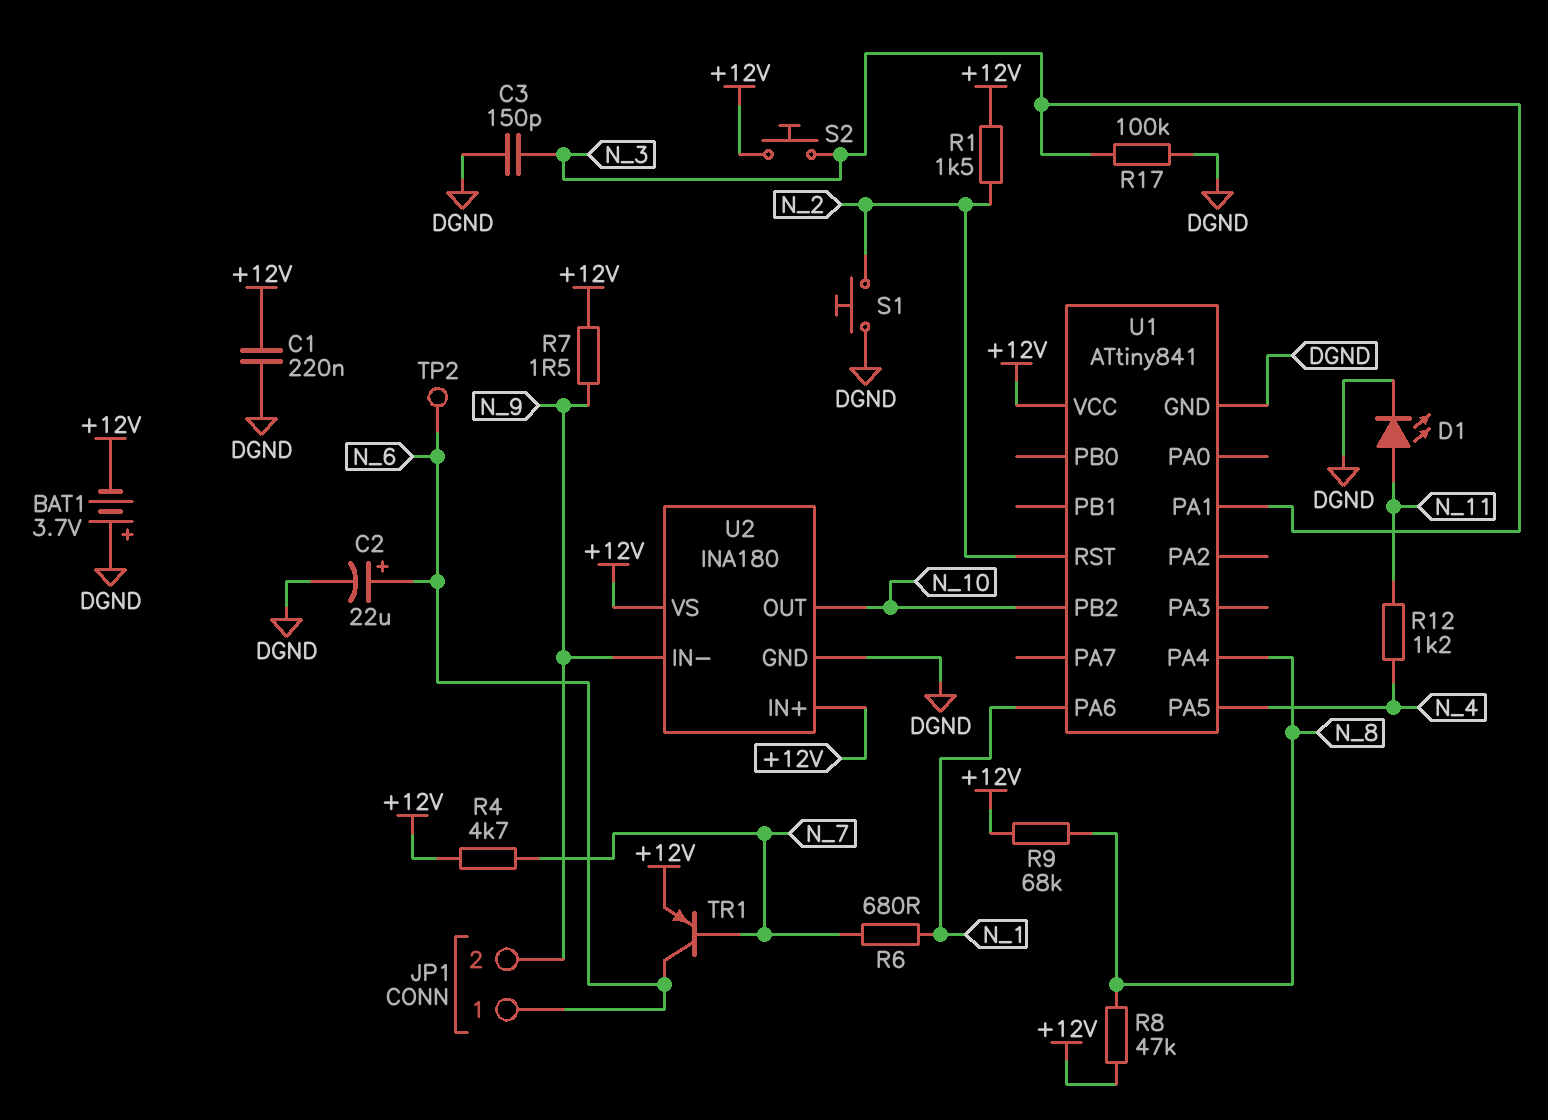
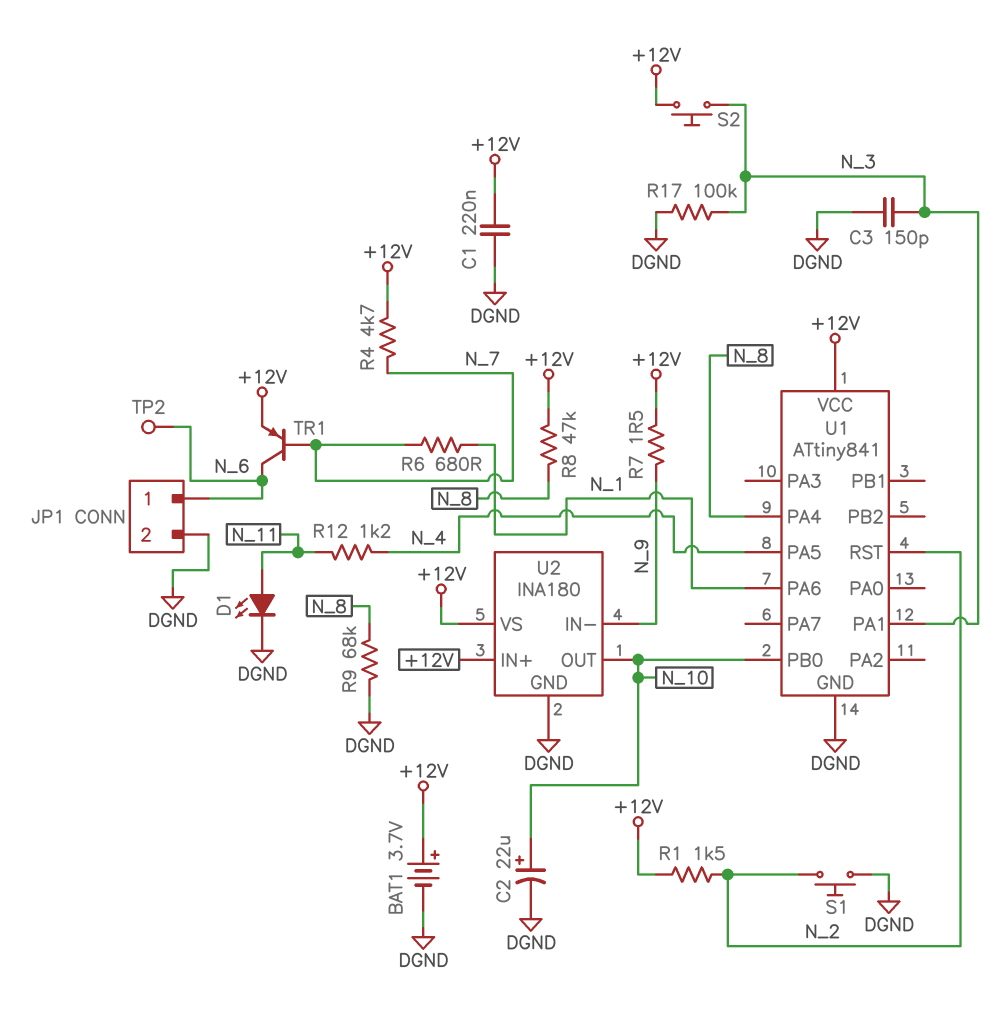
BAT1: 3.7V (plus DGND, minus +12V) -> 3.7V (plus +12V, minus DGND)
C2: 22uF (plus N_6, minus DGND) -> 22uF (plus N_10, minus DGND)
JP1 pin 2: N_9 -> DGND
R9: 68k (+12V, N_8) -> 68k (DGND, N_8)
U1 pin PB0: none -> N_10
U1 pin PB2: N_10 -> none

